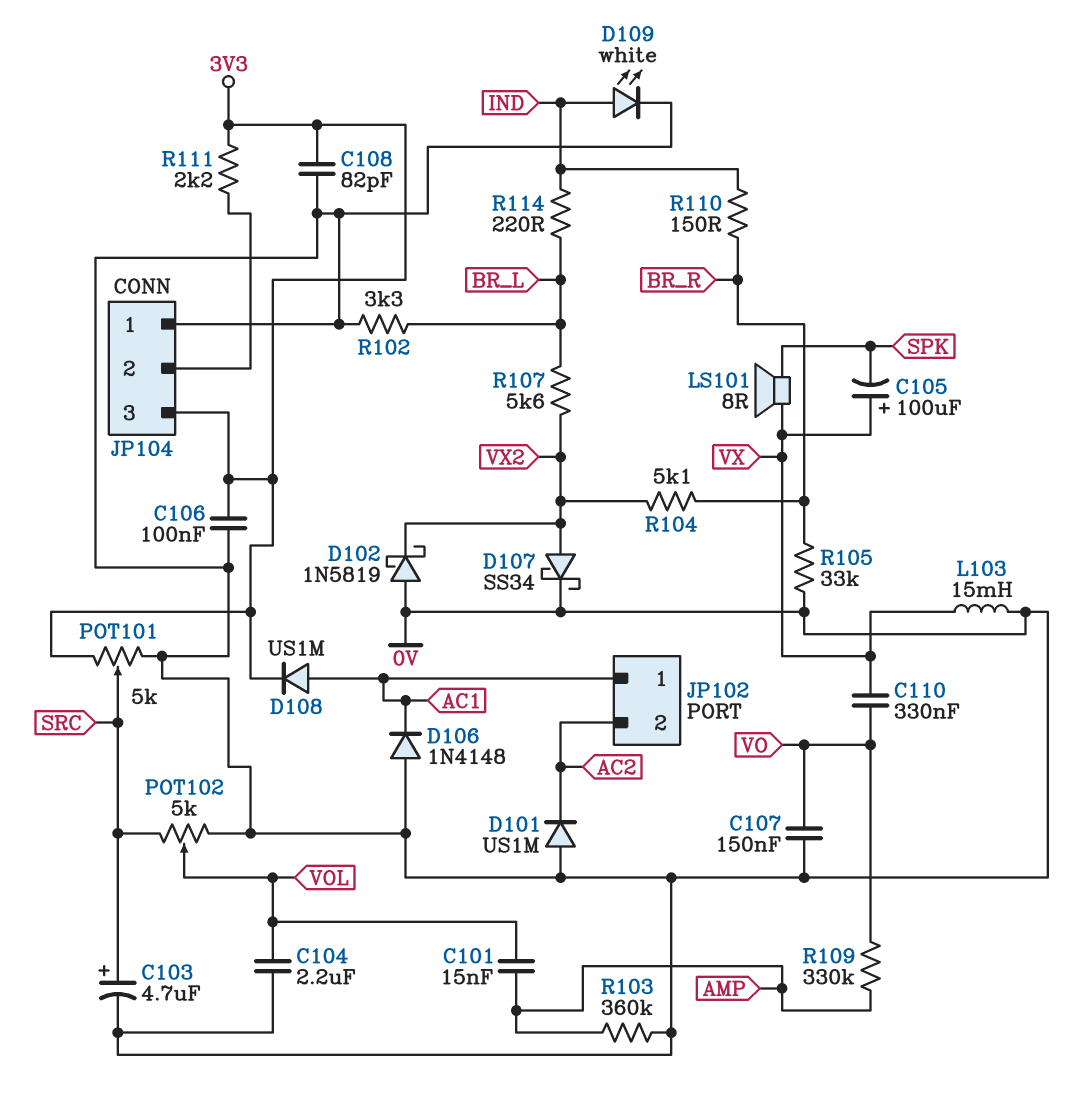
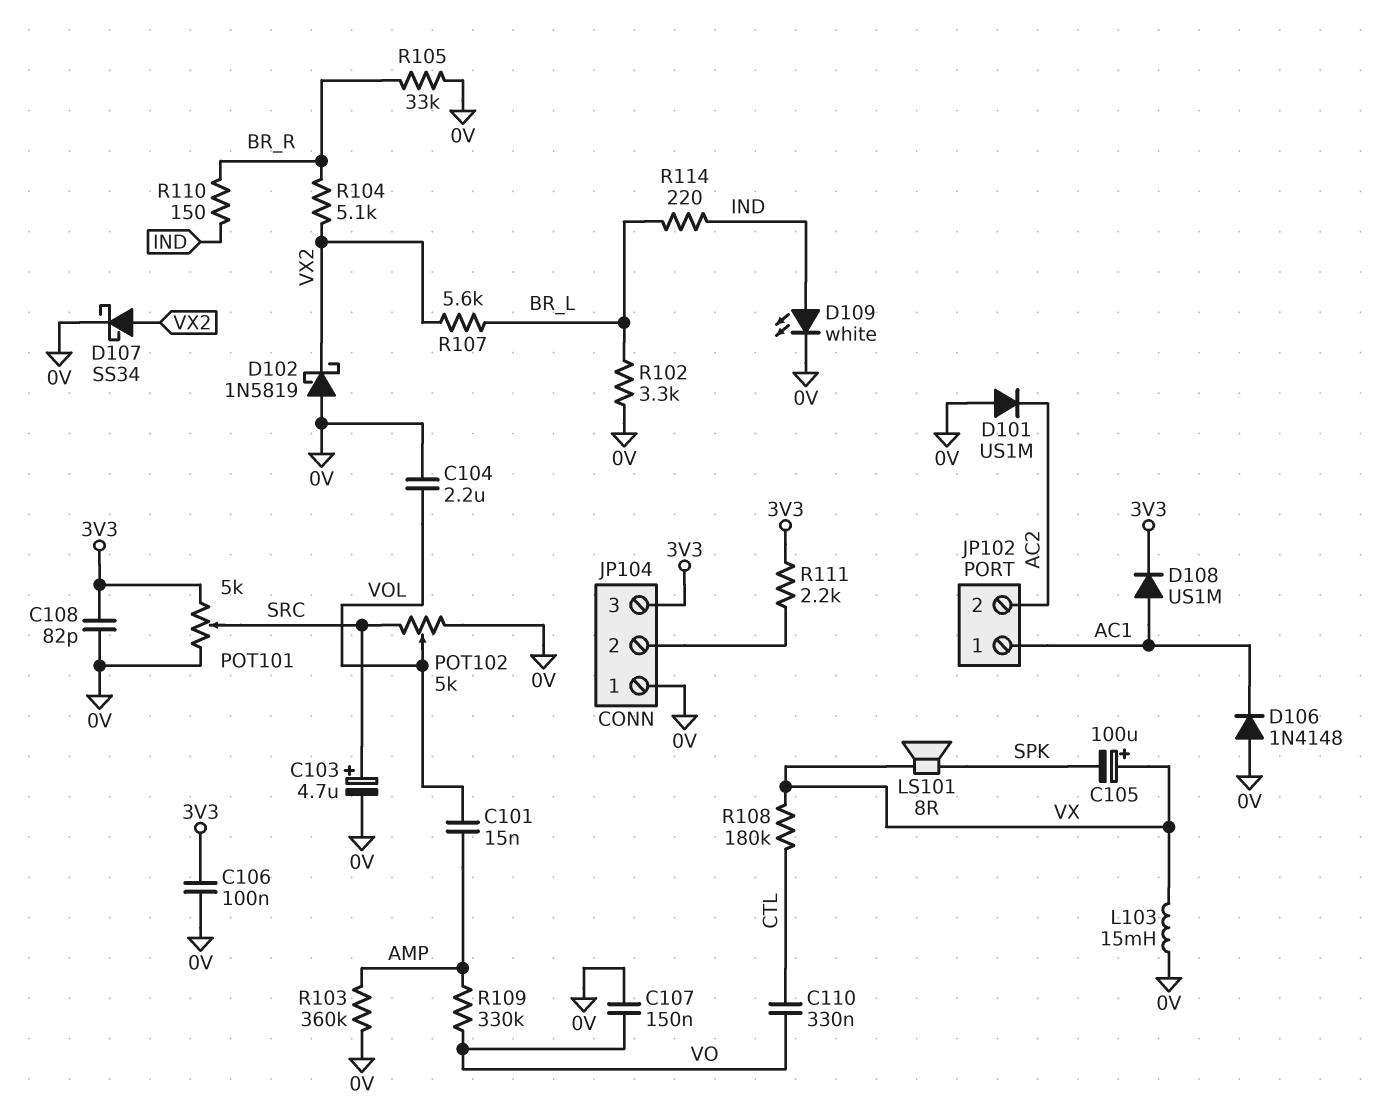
C110: 330nF (VO, VX) -> 330nF (CTL, VO)
R108: none -> 180k (CTL, VX)

